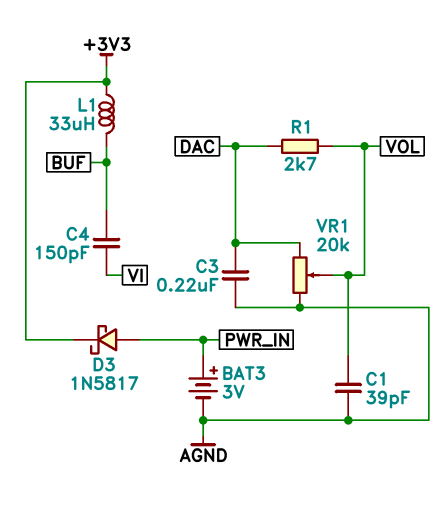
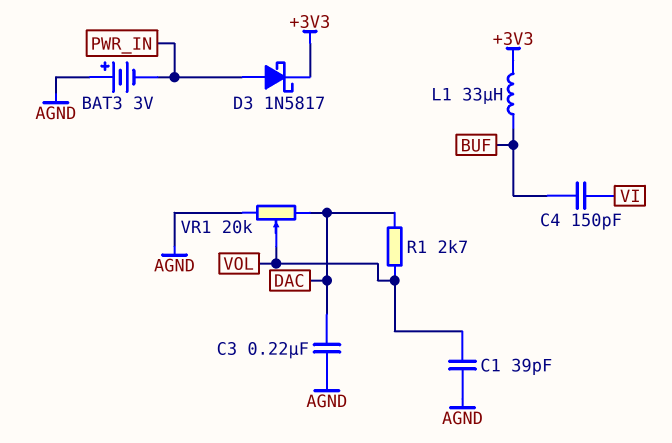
BAT3: 3V (plus PWR_IN, minus AGND) -> 3V (plus AGND, minus PWR_IN)

